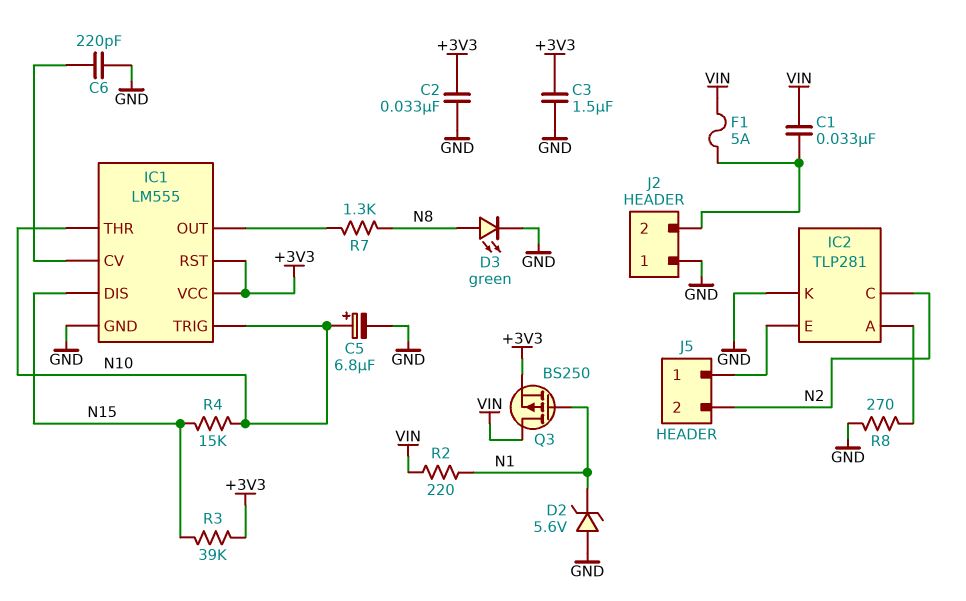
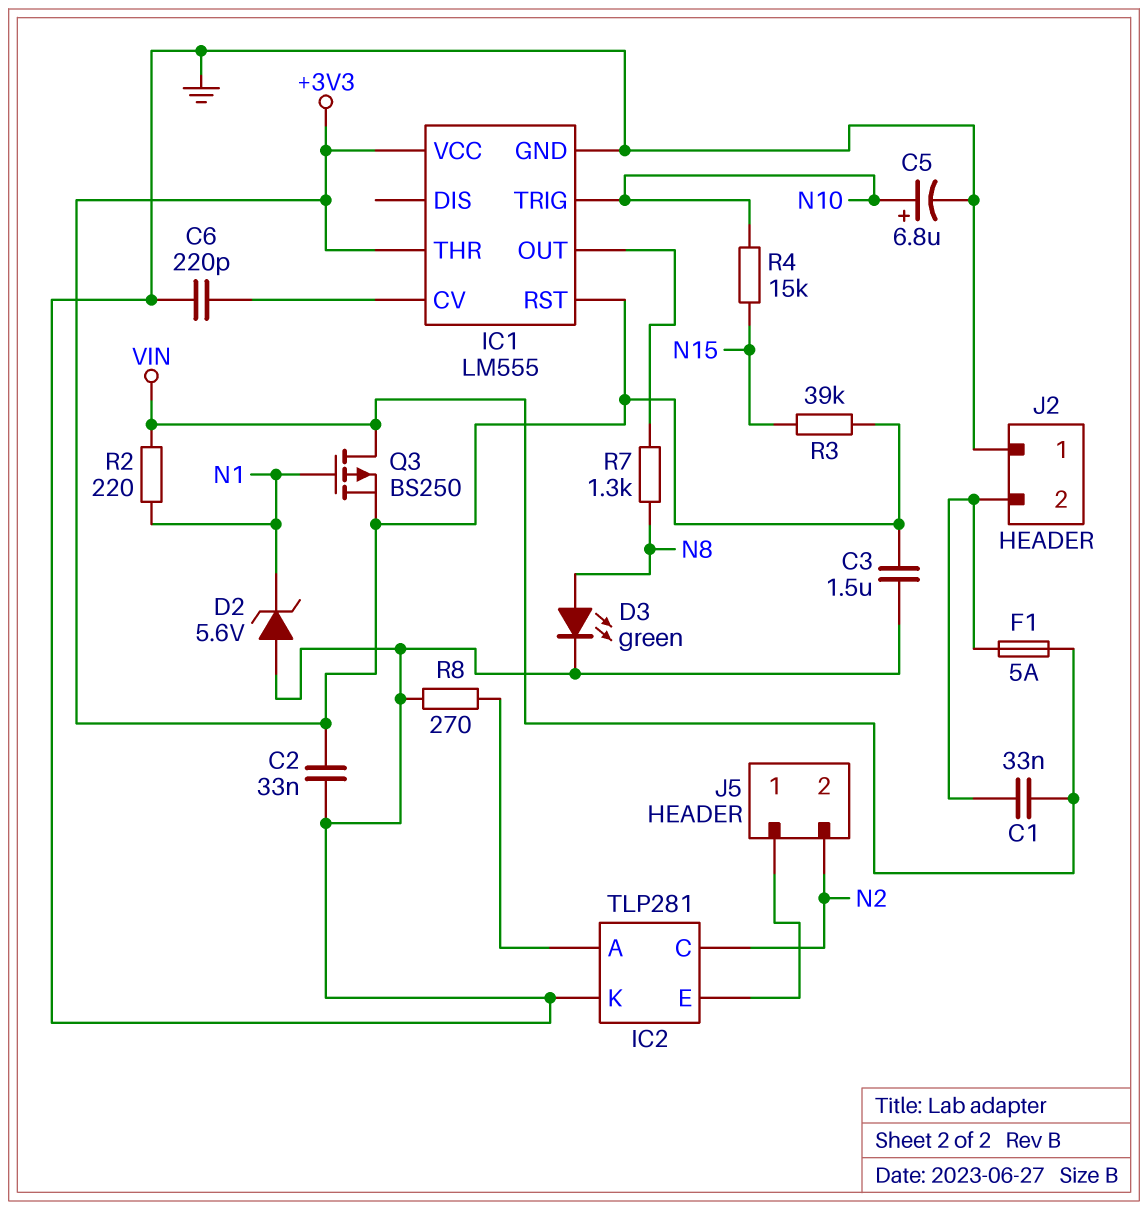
IC1 pin DIS: N15 -> none
IC1 pin THR: N10 -> +3V3

